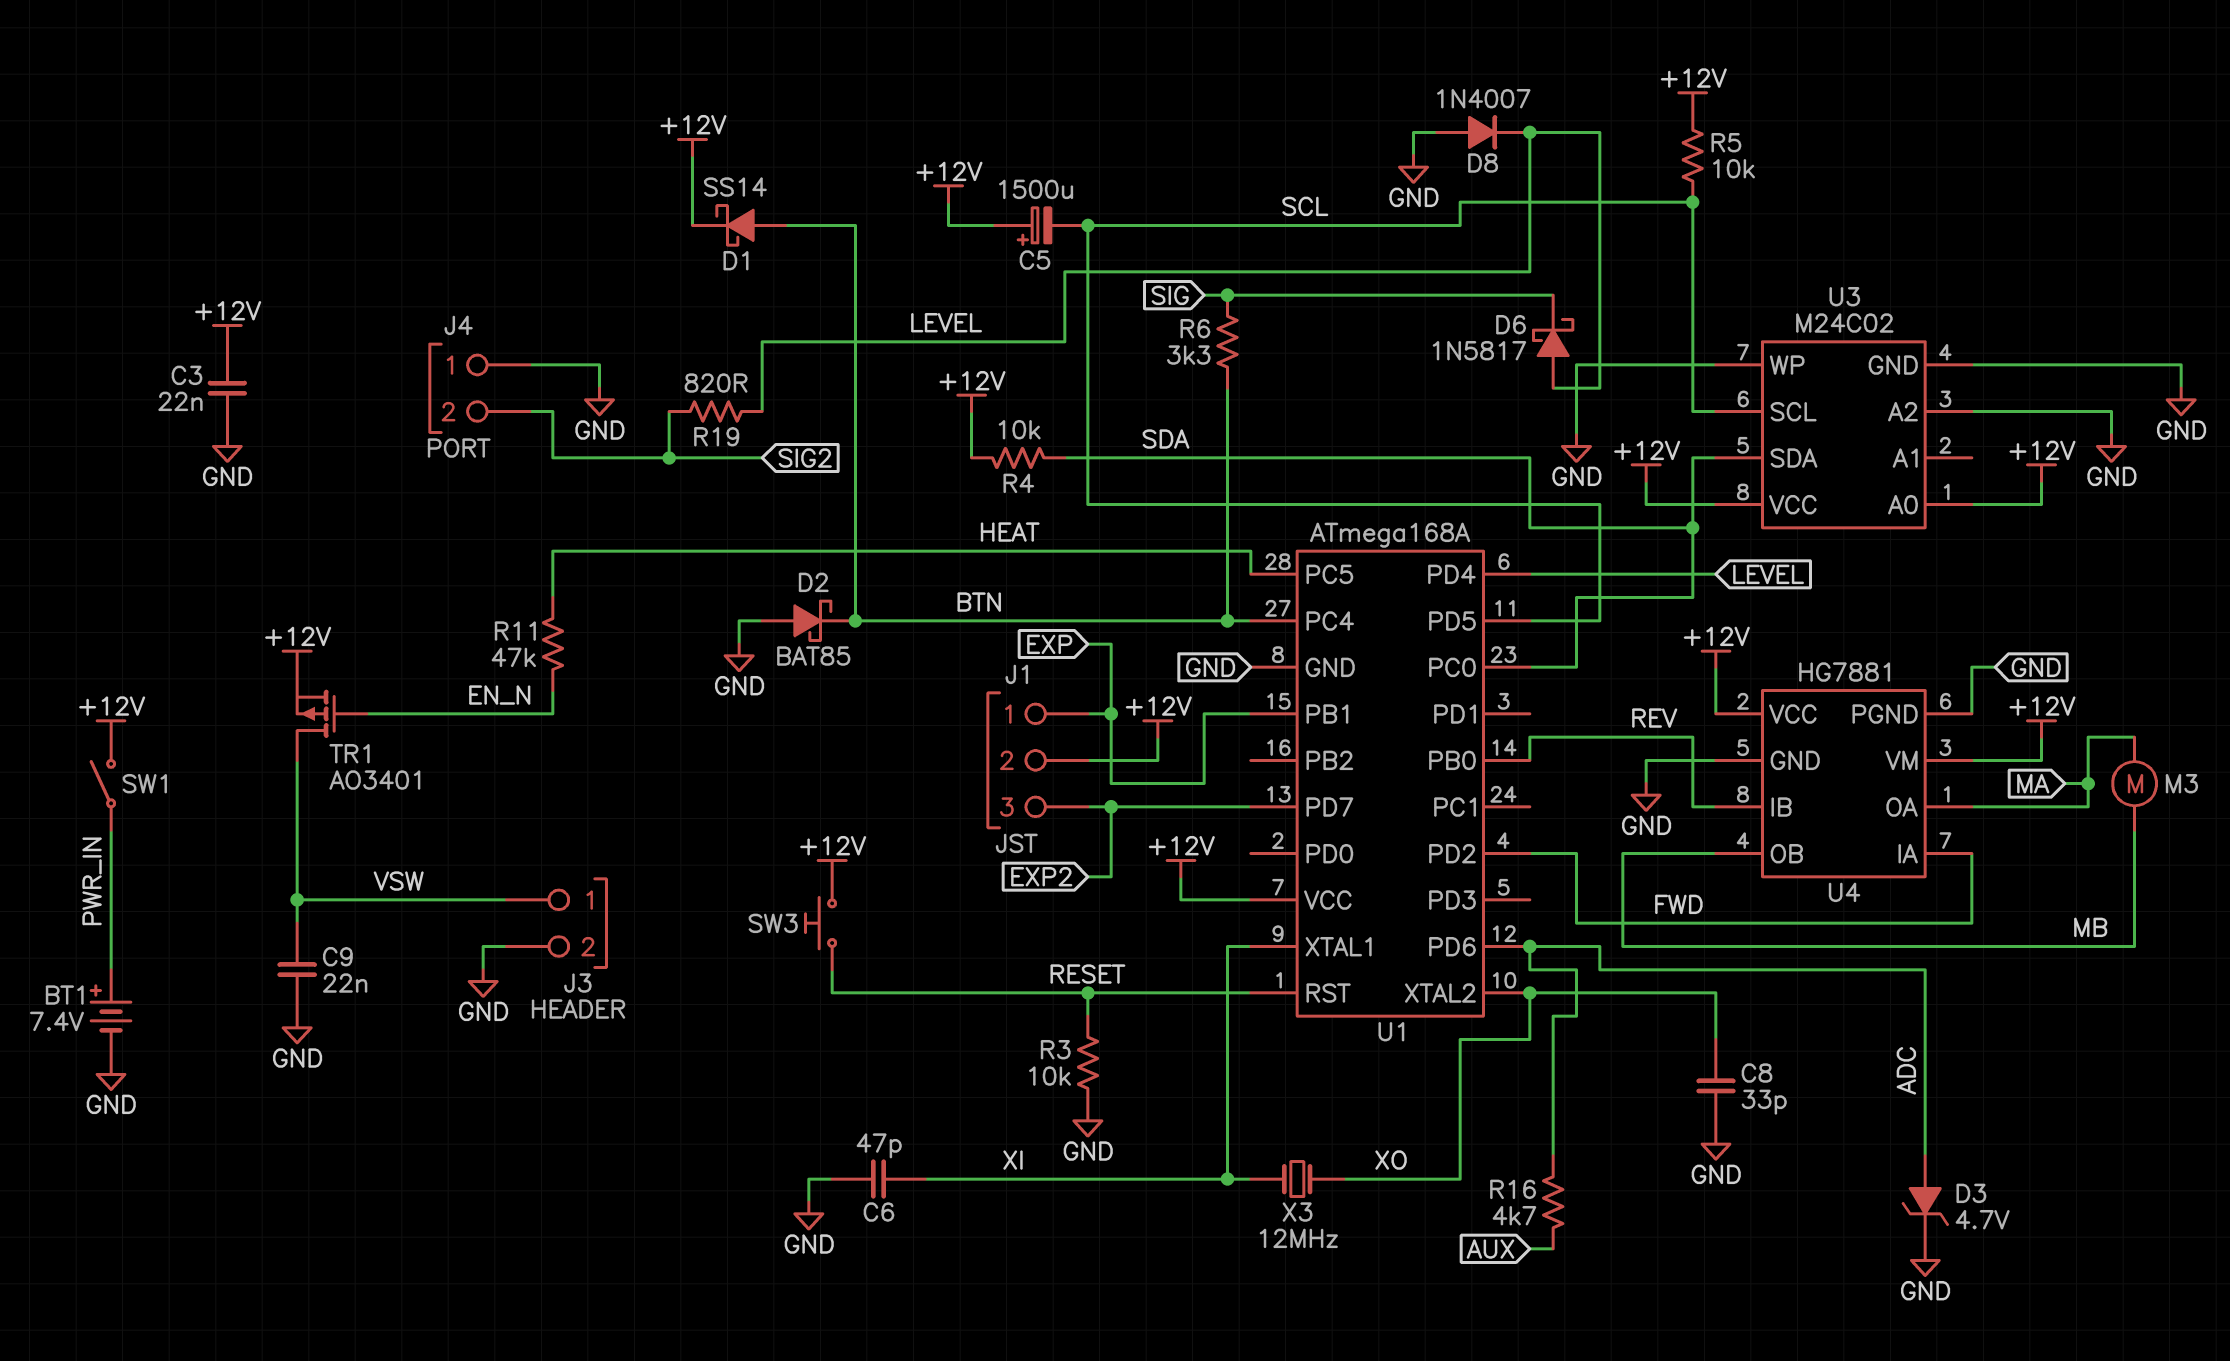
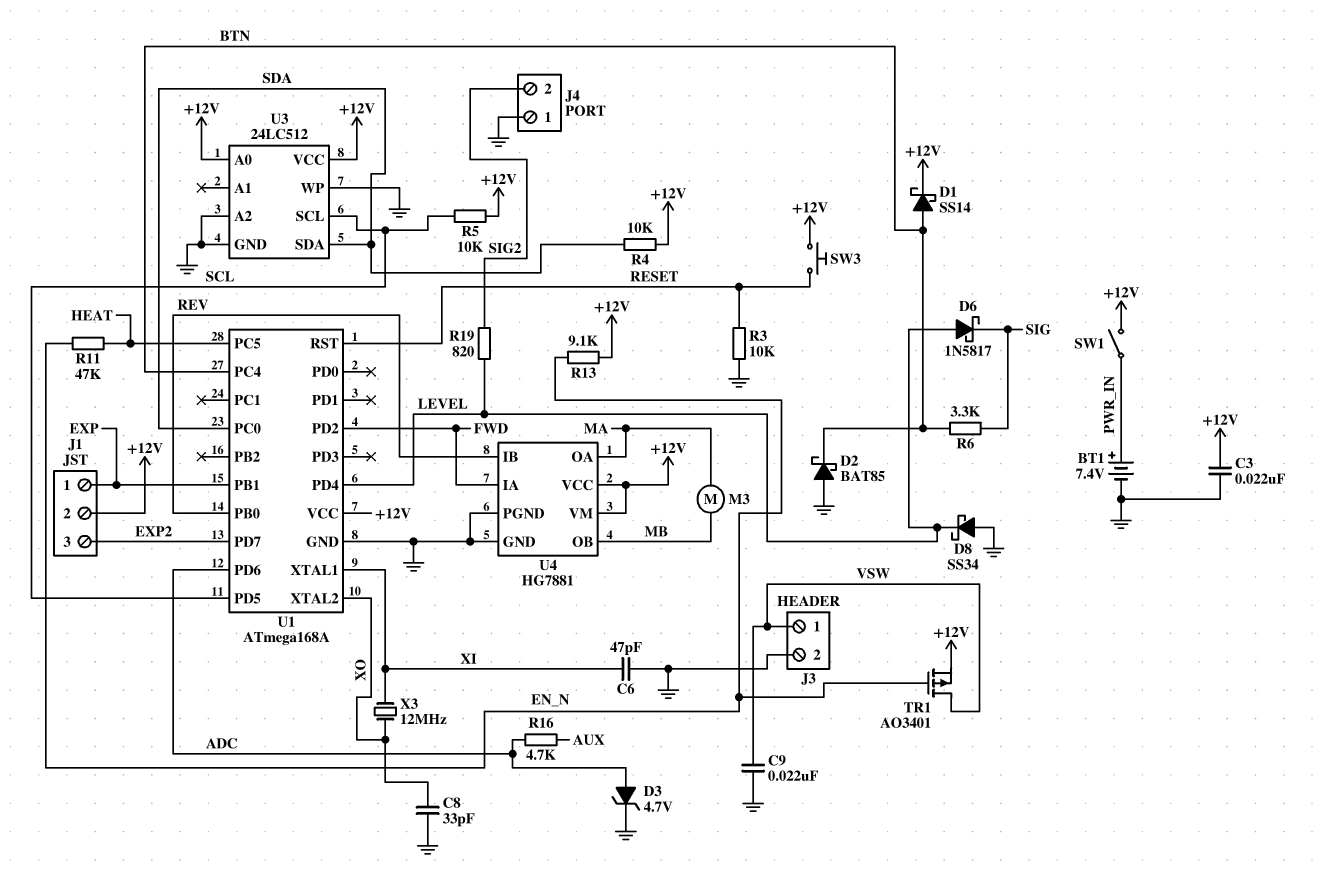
C5: 1500uF (plus +12V, minus SCL) -> none
D8: diode 1N4007 (A GND, K LEVEL) -> schottky SS34 (A GND, K LEVEL)
R13: none -> 9.1k (+12V, EN_N)
U3: M24C02 -> 24LC512

